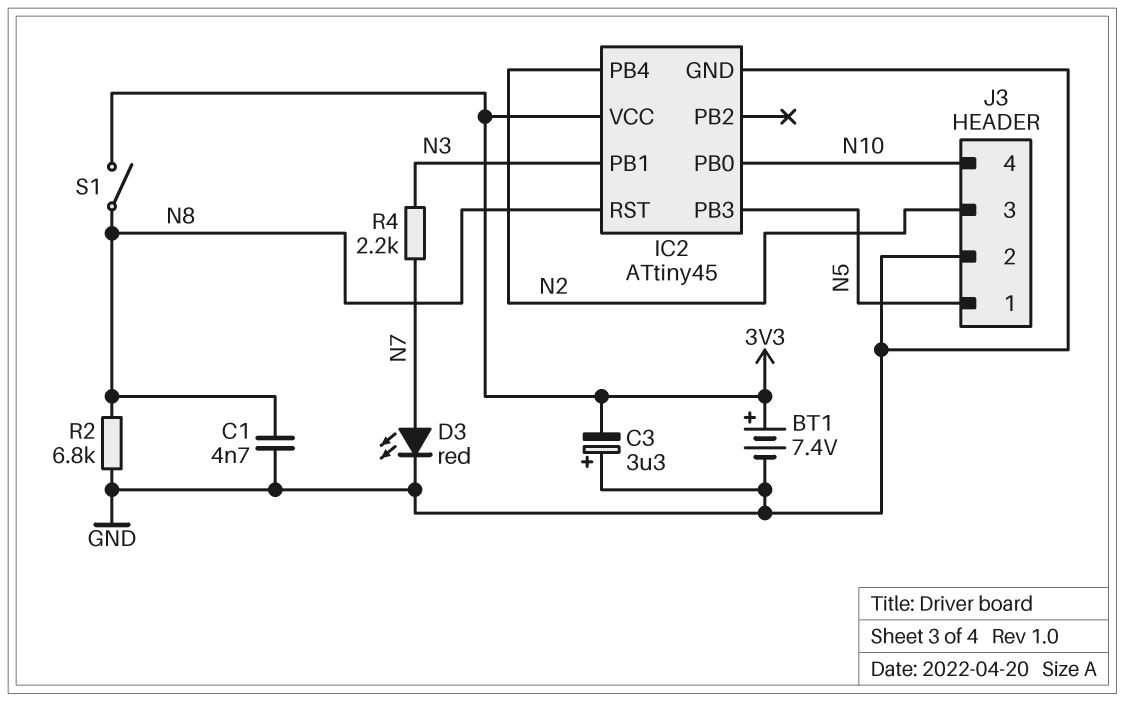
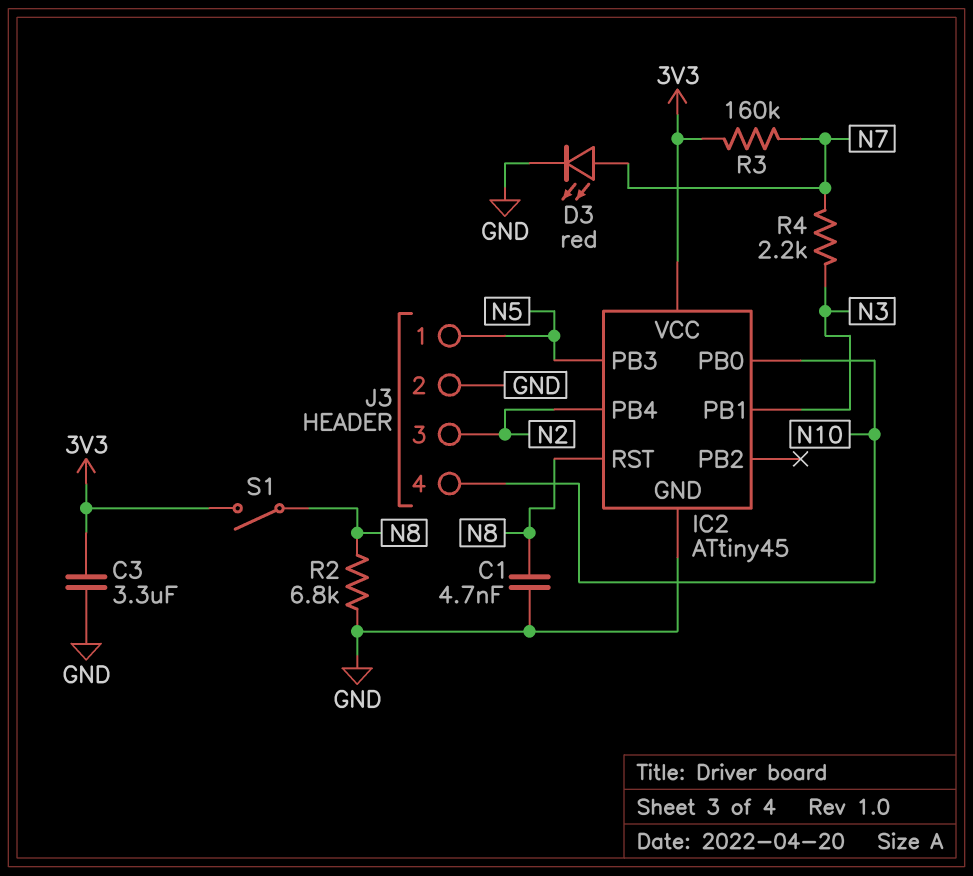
BT1: 7.4V (plus 3V3, minus GND) -> none
C3: 3.3uF (plus GND, minus 3V3) -> 3.3uF (3V3, GND)
R3: none -> 160k (3V3, N7)

